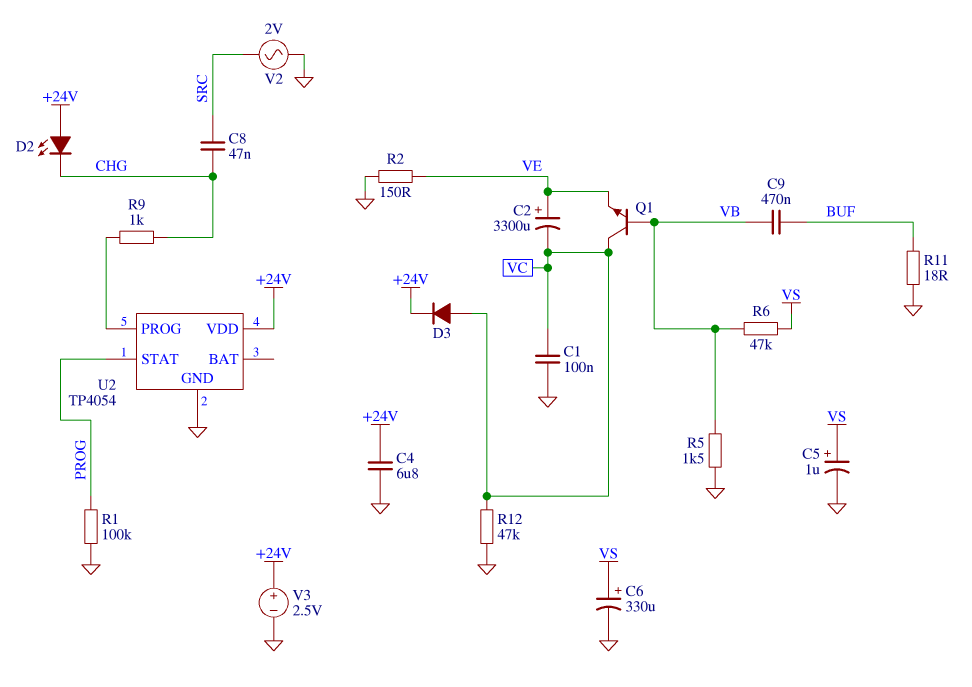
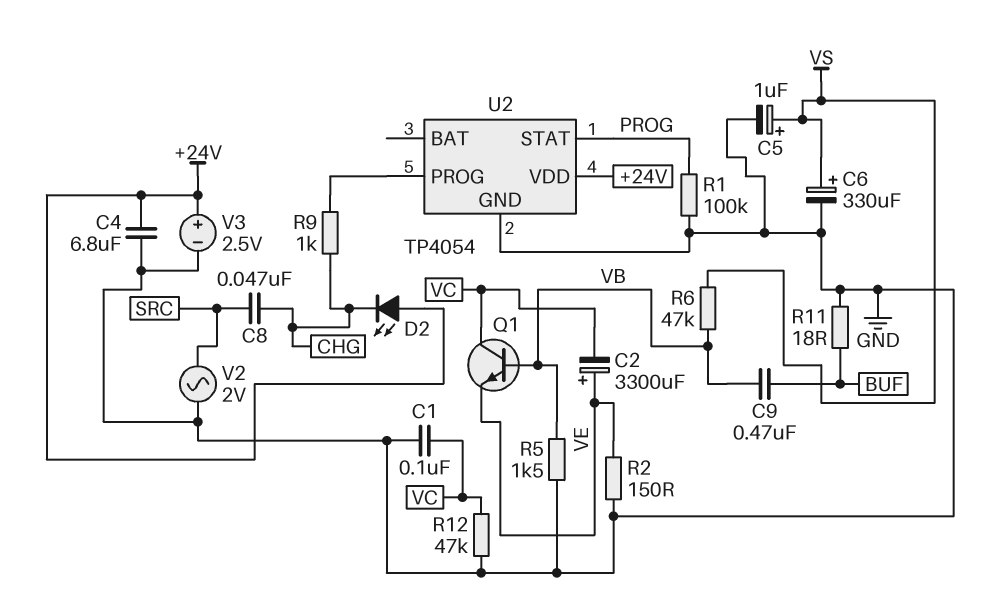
D3: diode (A VC, K +24V) -> none

